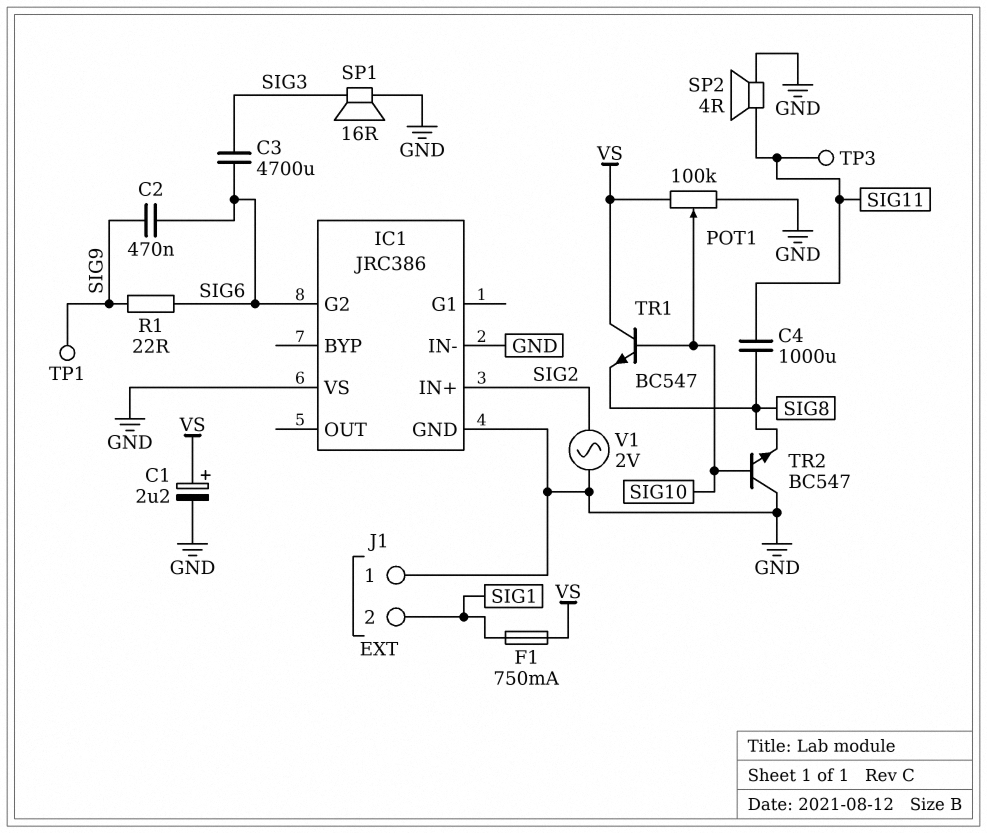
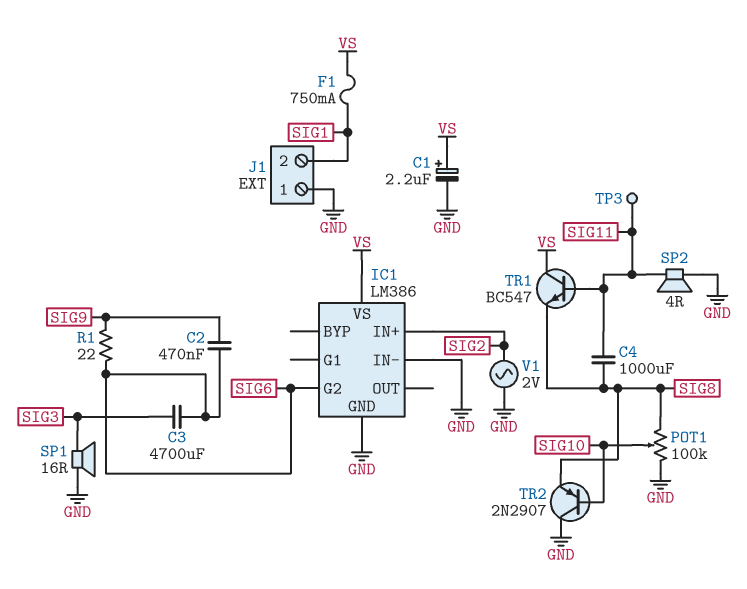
IC1: JRC386 -> LM386
IC1 pin VS: GND -> VS
POT1: 100k (GND, VS, wiper SIG10) -> 100k (GND, SIG8, wiper SIG10)
TP1: test point (SIG9) -> none
TR1: NPN BC547 (B SIG10, C VS, E SIG8) -> NPN BC547 (B SIG11, C VS, E SIG8)
TR2: NPN BC547 (B SIG10, C GND, E SIG8) -> PNP 2N2907 (B SIG10, C GND, E SIG8)

